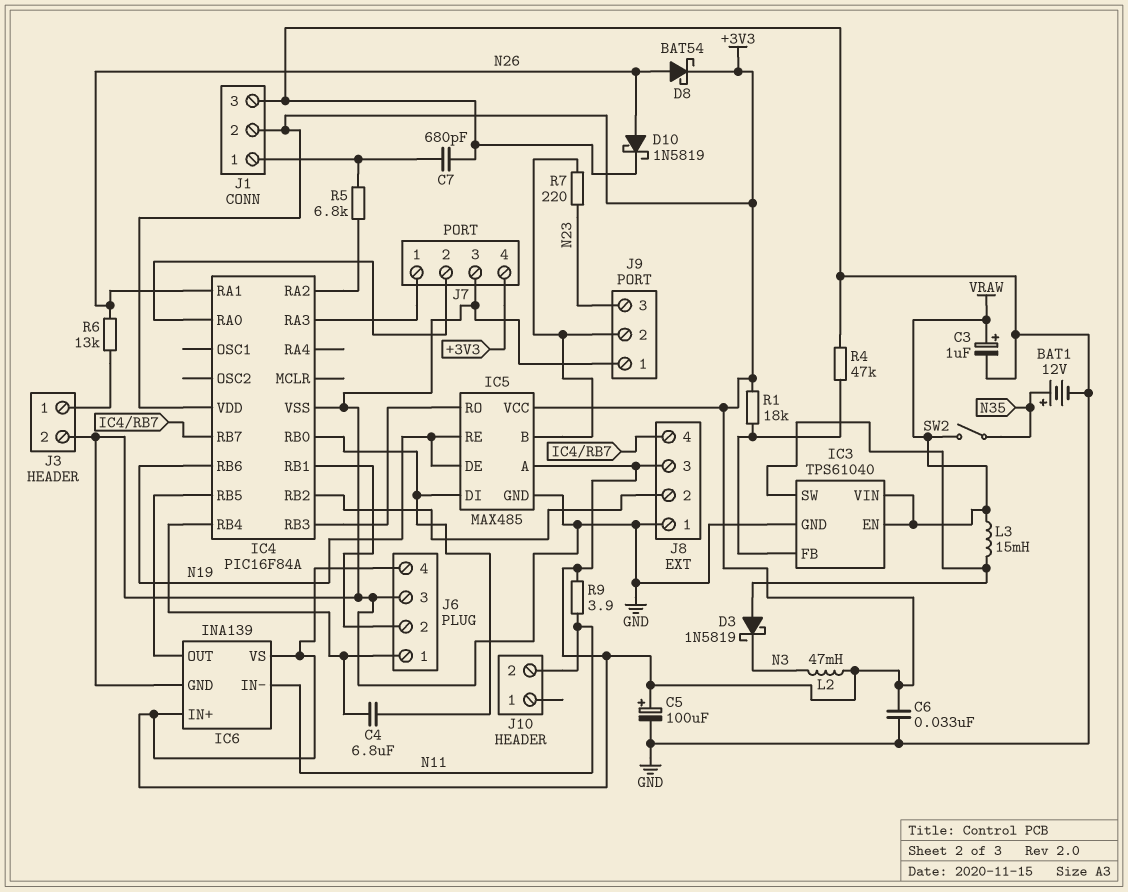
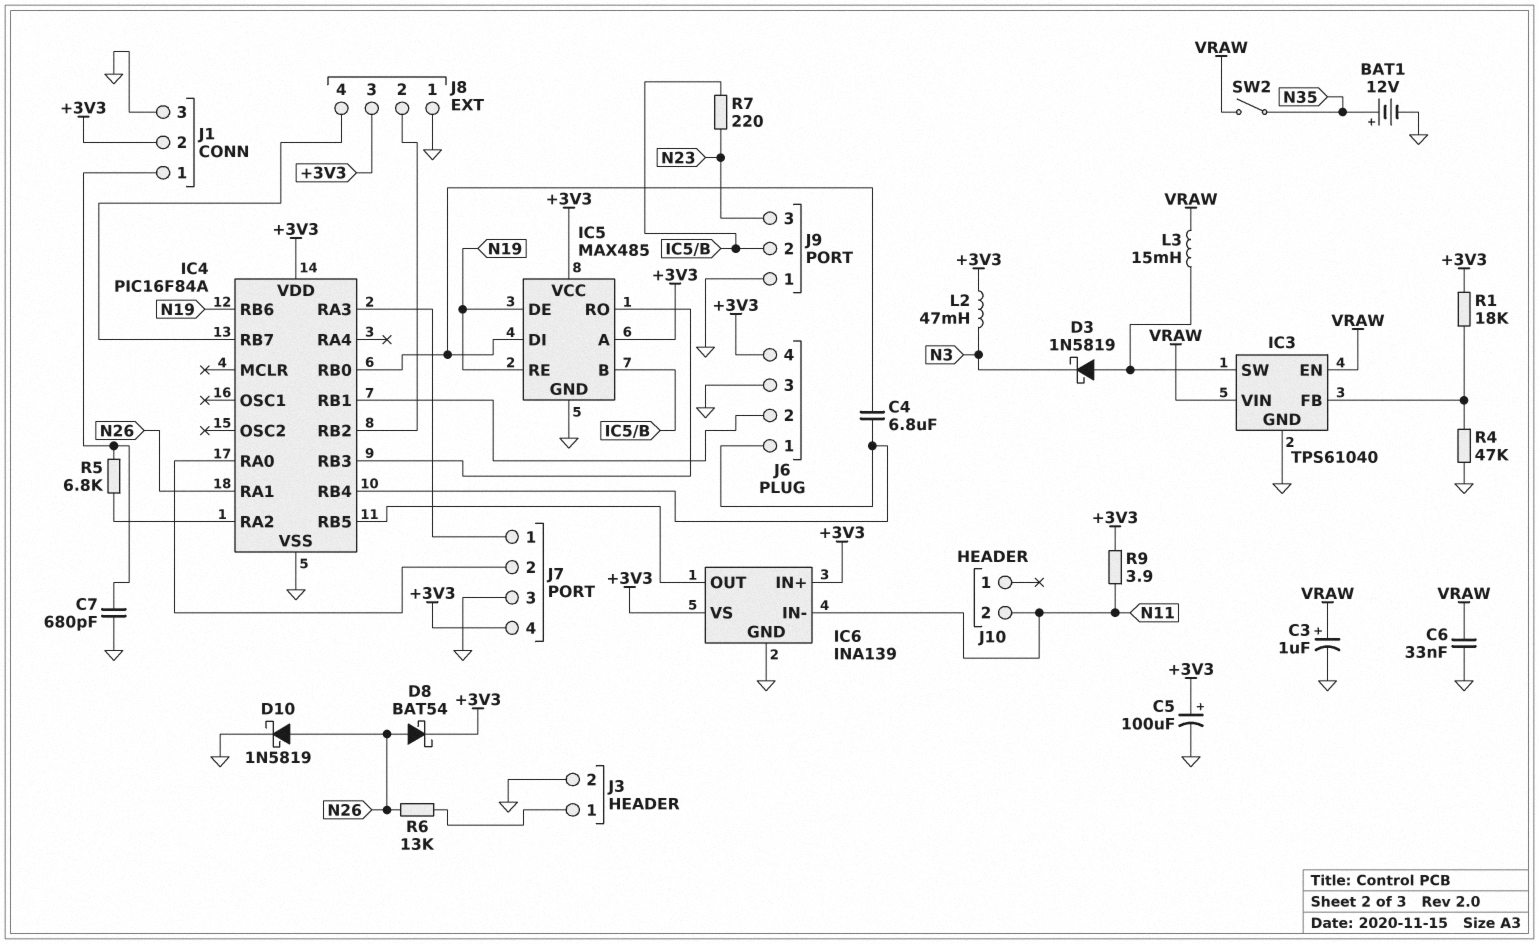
C6: 33nF (+3V3, GND) -> 33nF (GND, VRAW)

